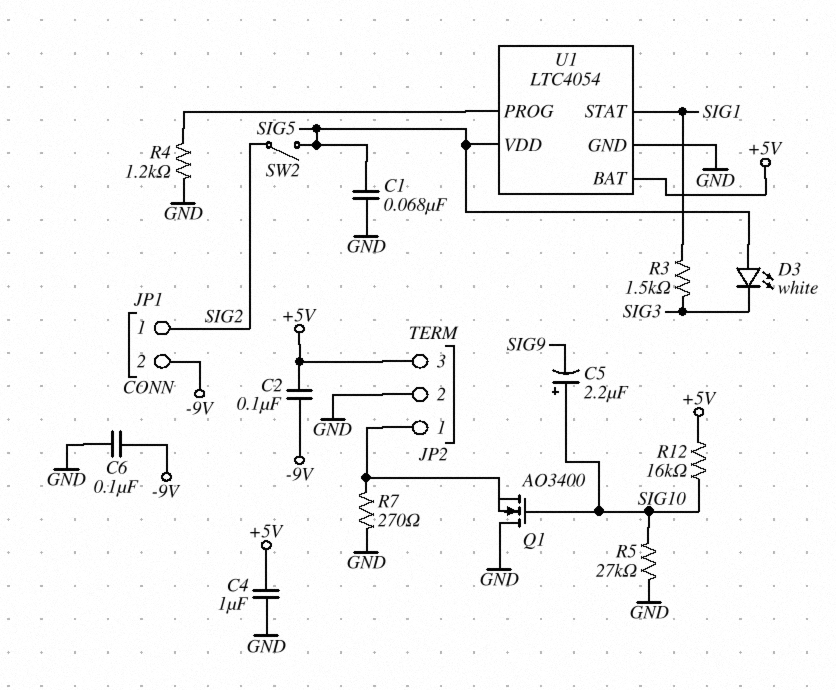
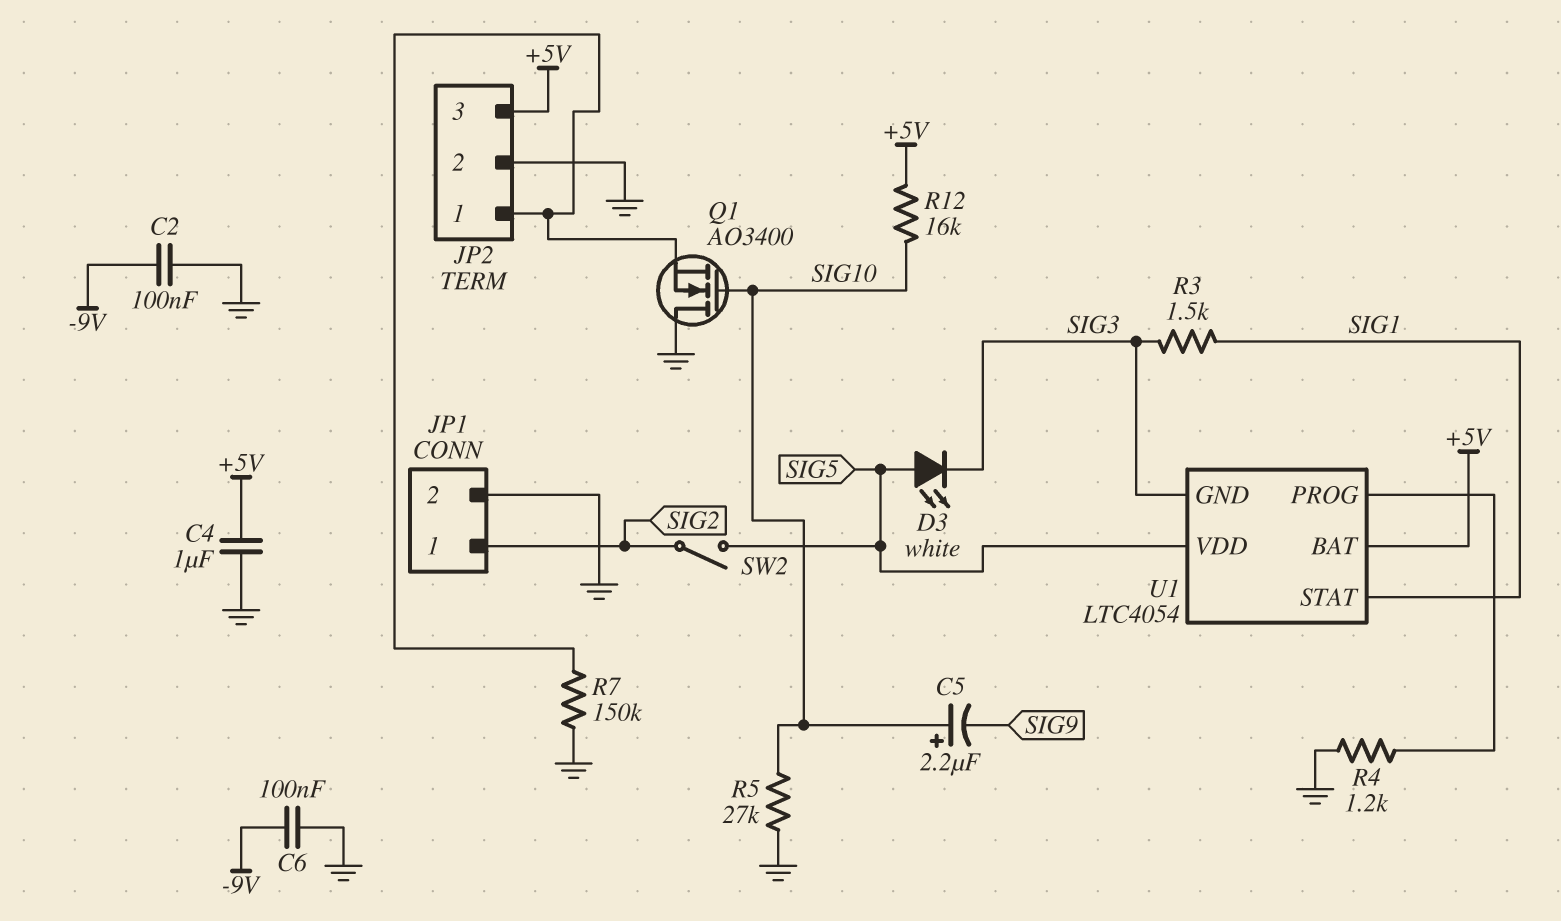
C1: 68nF (GND, SIG5) -> none
C2: 100nF (+5V, -9V) -> 100nF (-9V, GND)
JP1 pin 2: -9V -> GND
R7: 270 (GND, JP2/1) -> 150k (GND, JP2/1)
U1 pin GND: GND -> SIG3

